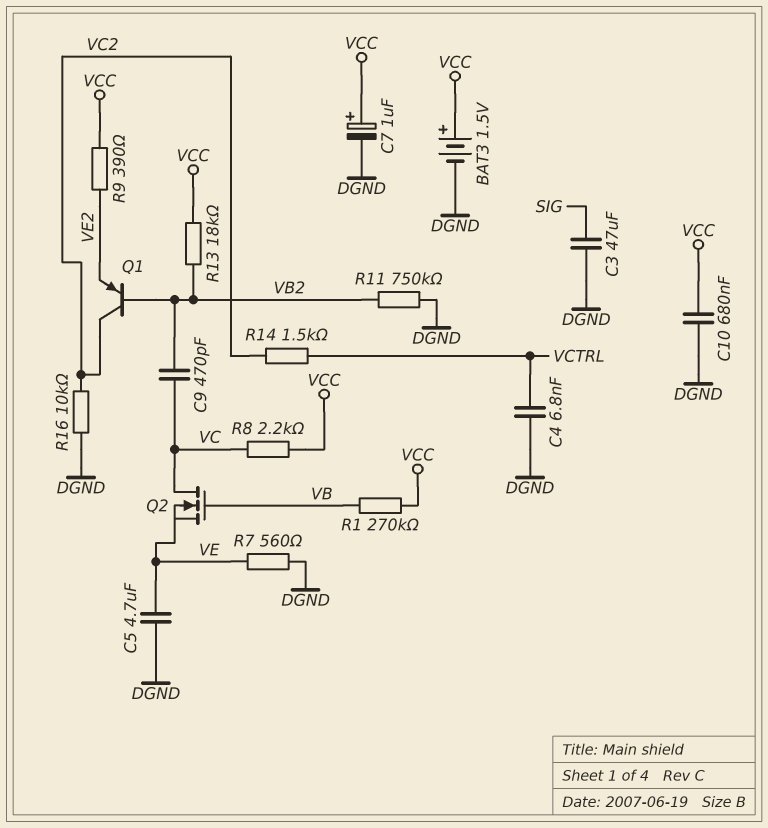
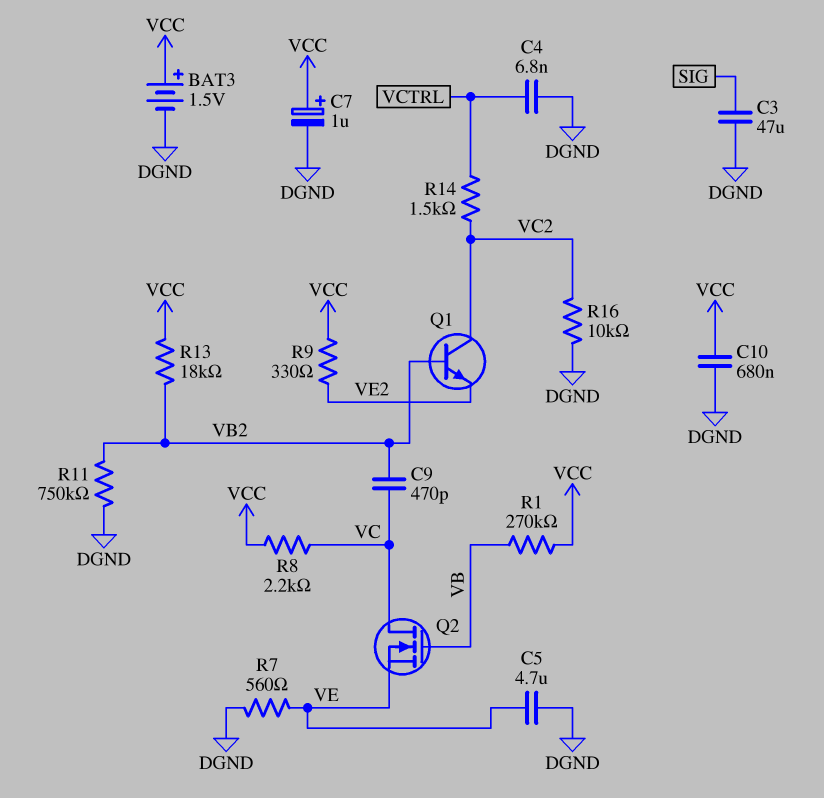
Q1: PNP (B VB2, C VC2, E VE2) -> NPN (B VB2, C VC2, E VE2)
R9: 390 (VCC, VE2) -> 330 (VCC, VE2)

